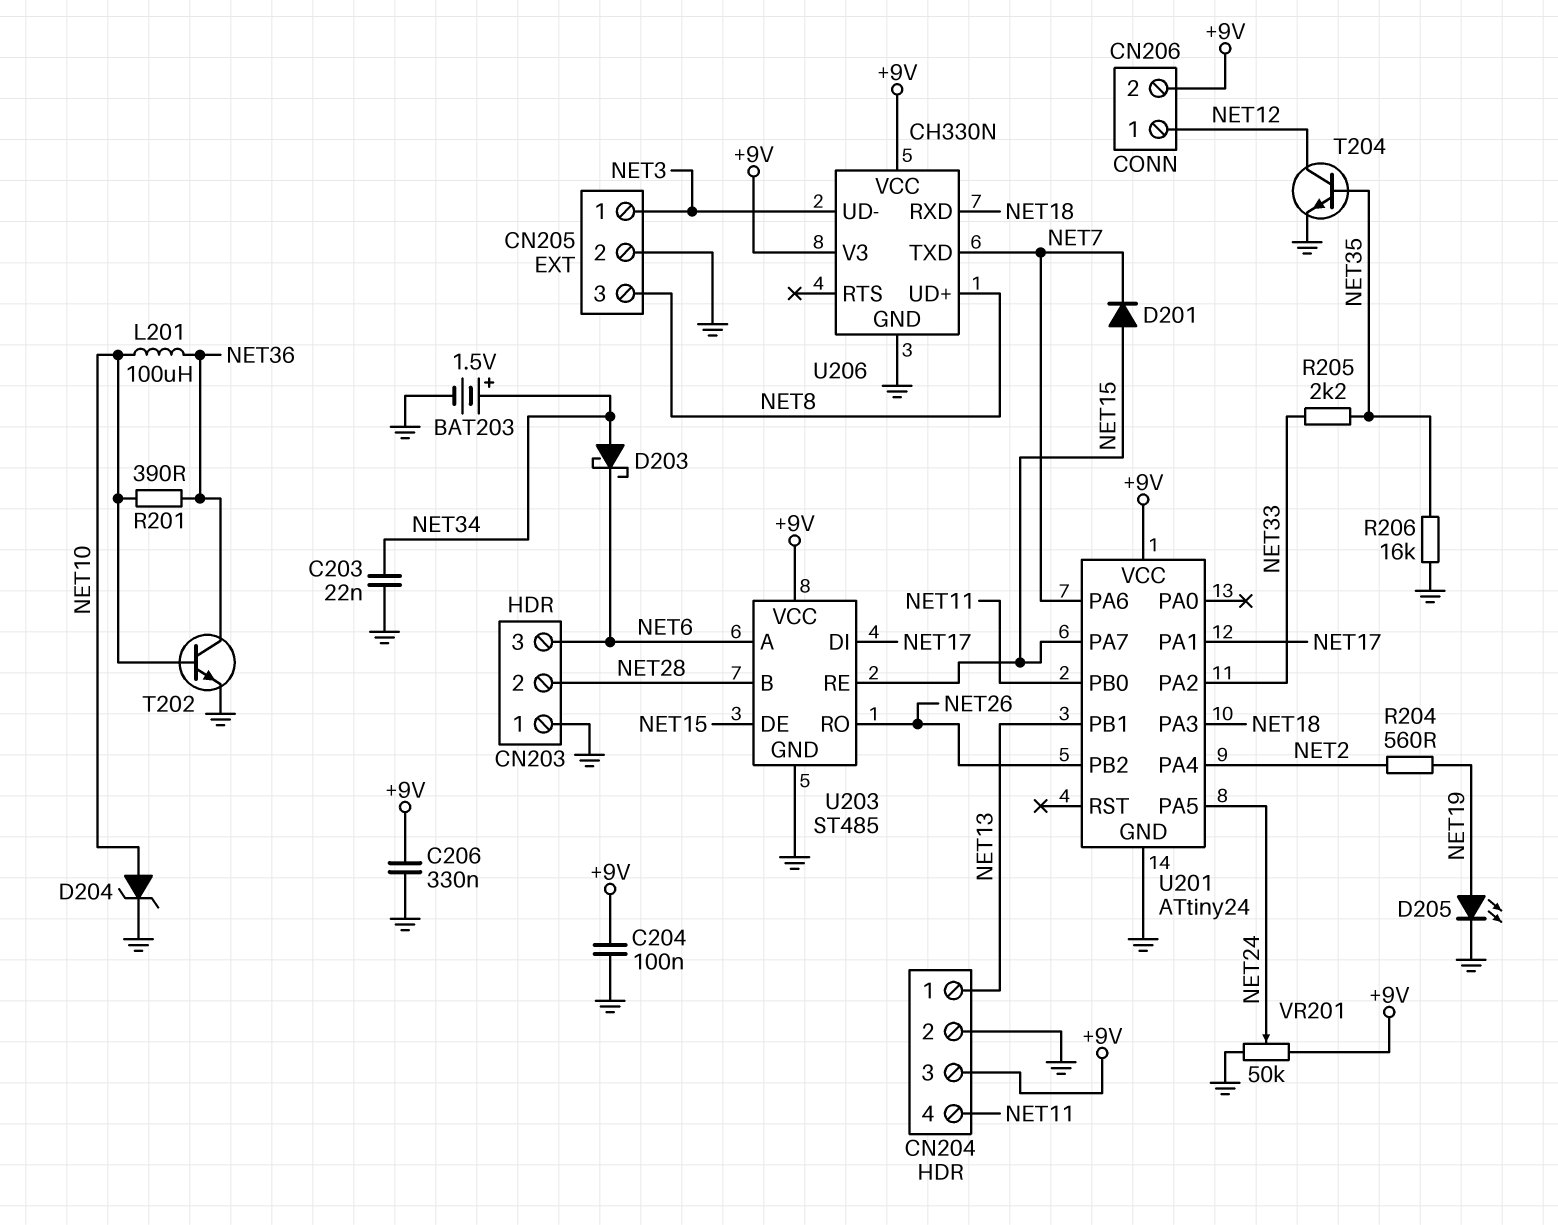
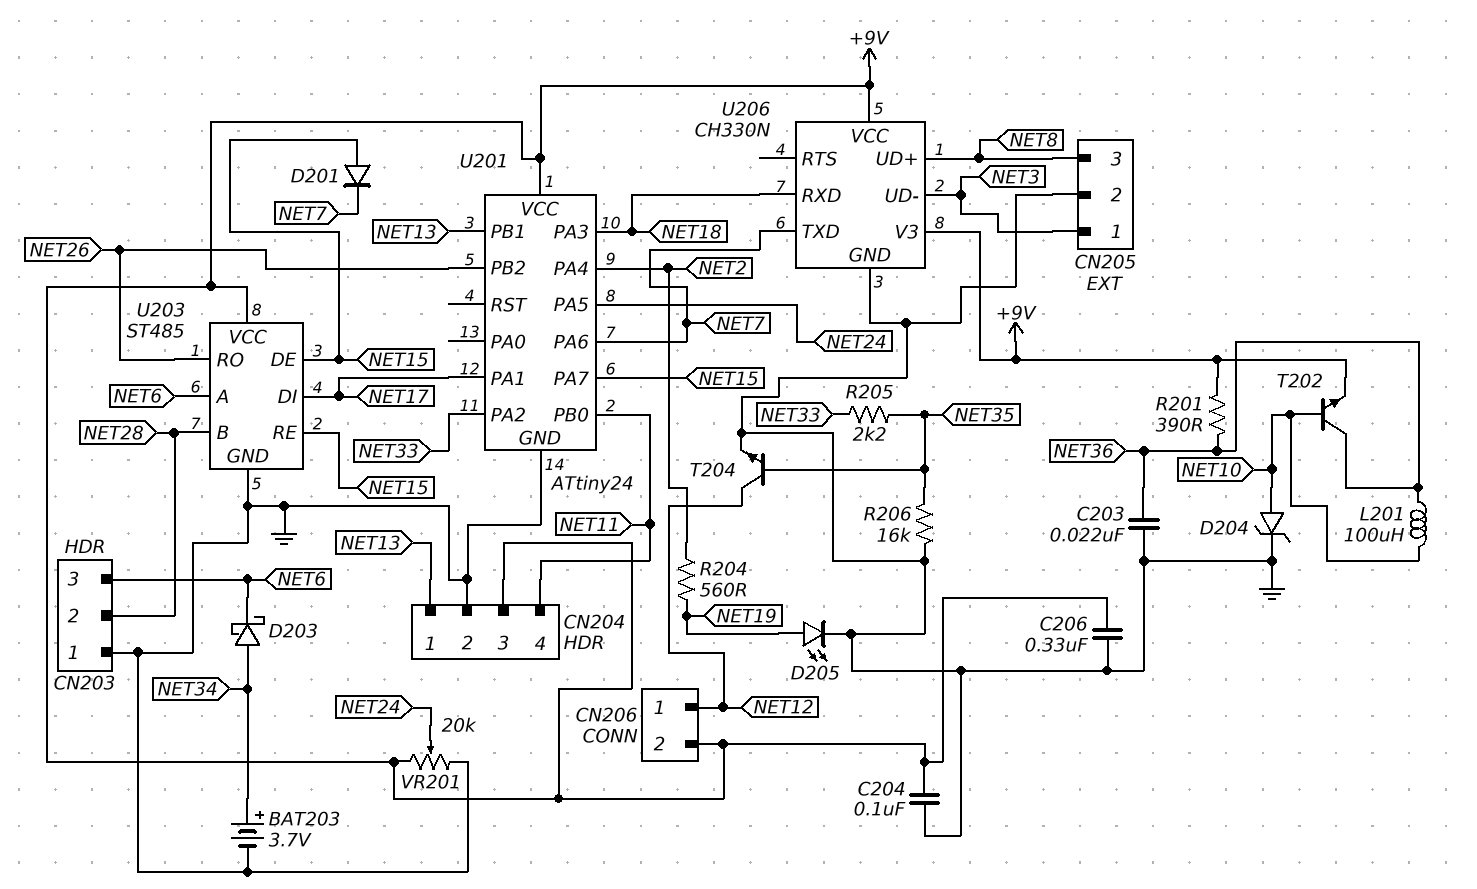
BAT203: 1.5V (plus NET34, minus GND) -> 3.7V (plus NET34, minus GND)
C203: 22nF (GND, NET34) -> 22nF (GND, NET36)
R201: 390 (NET10, NET36) -> 390 (+9V, NET36)
T202: NPN (B NET10, C NET36, E GND) -> NPN (B NET10, C NET36, E +9V)
VR201: 50k (+9V, GND, wiper NET24) -> 20k (+9V, GND, wiper NET24)

